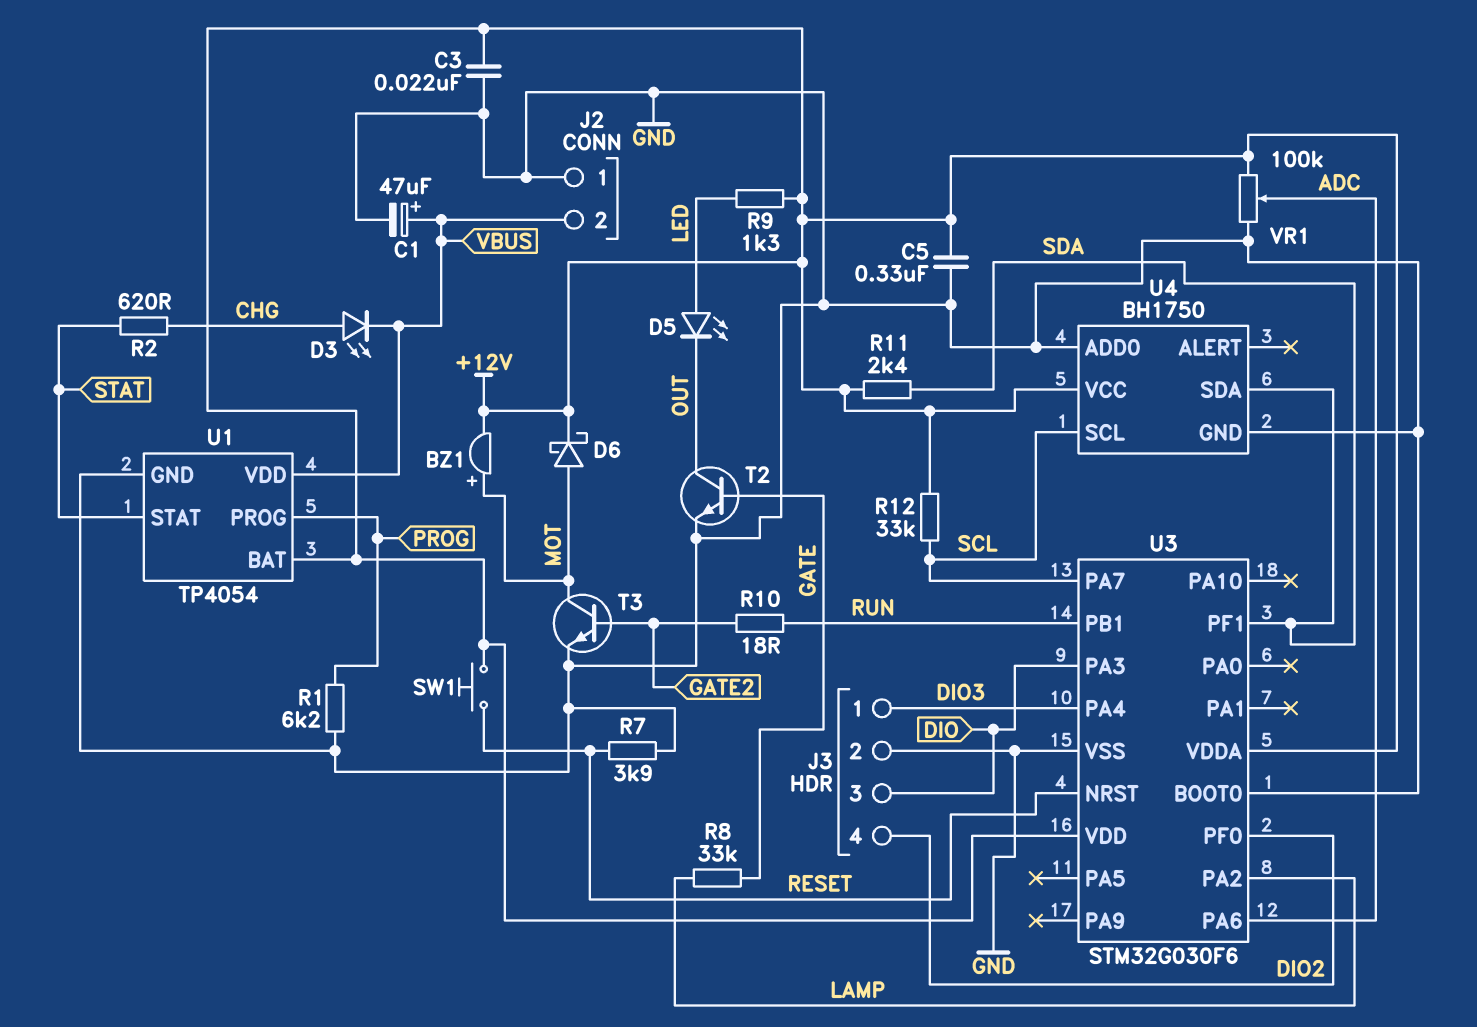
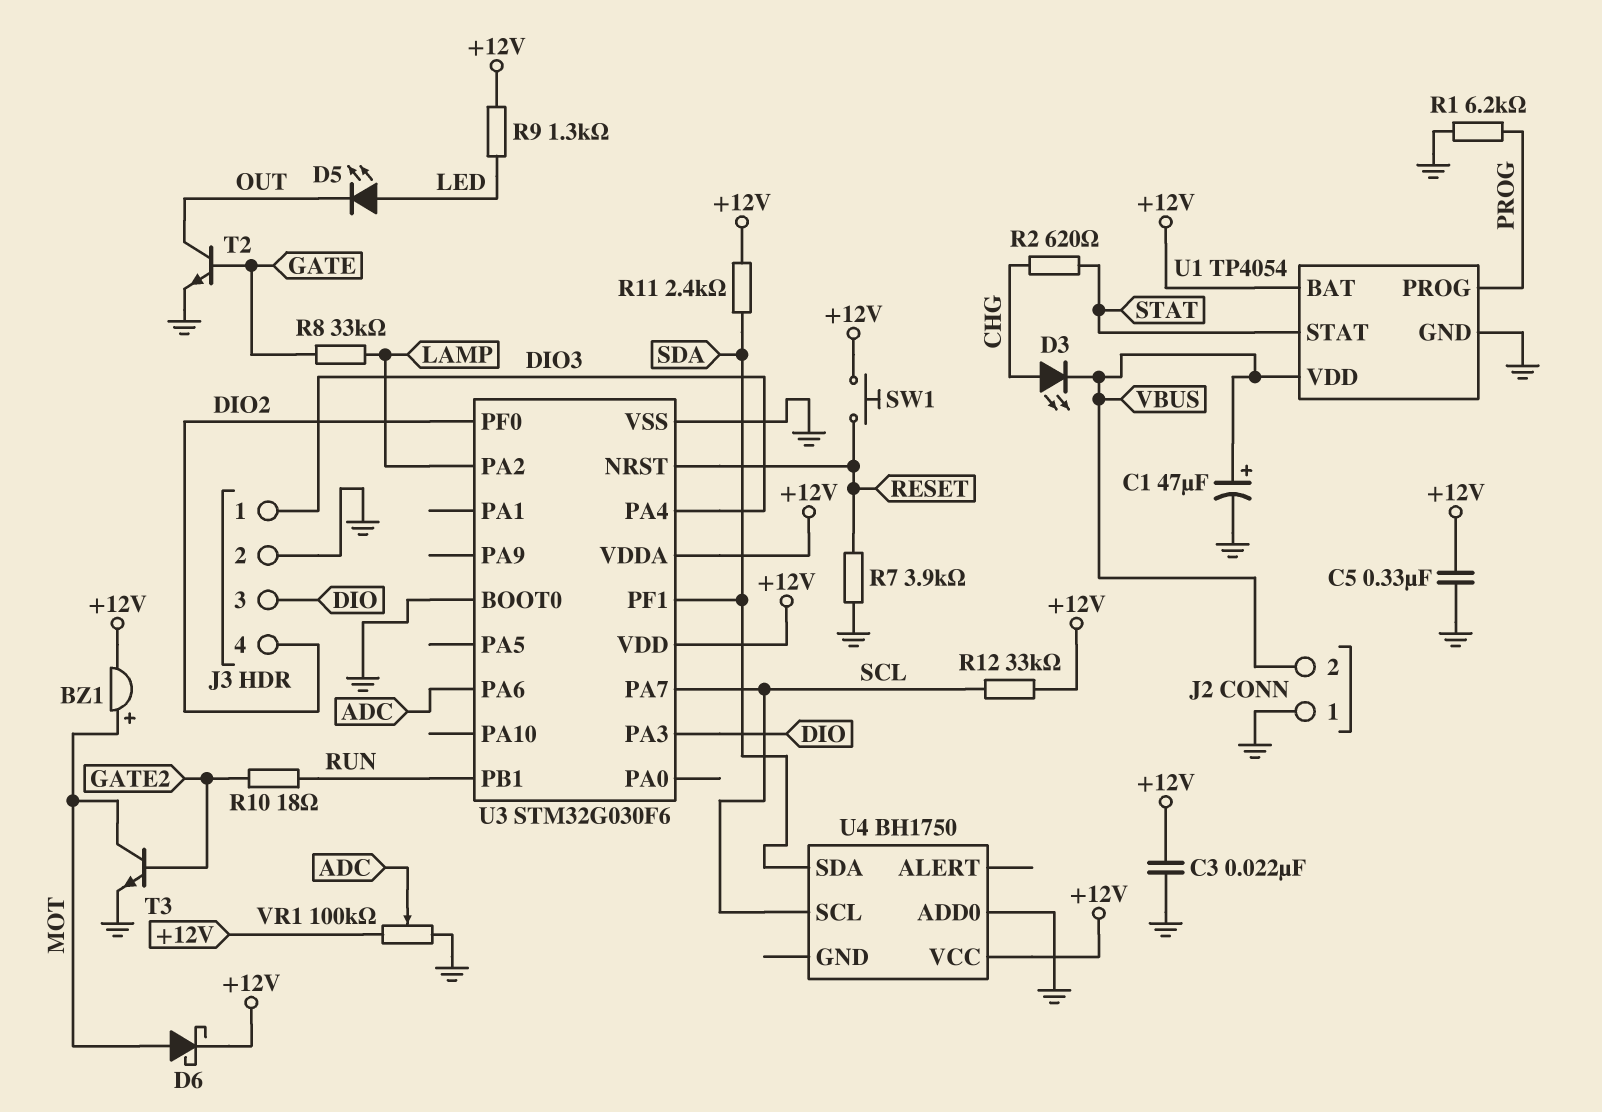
U4 pin GND: GND -> none

